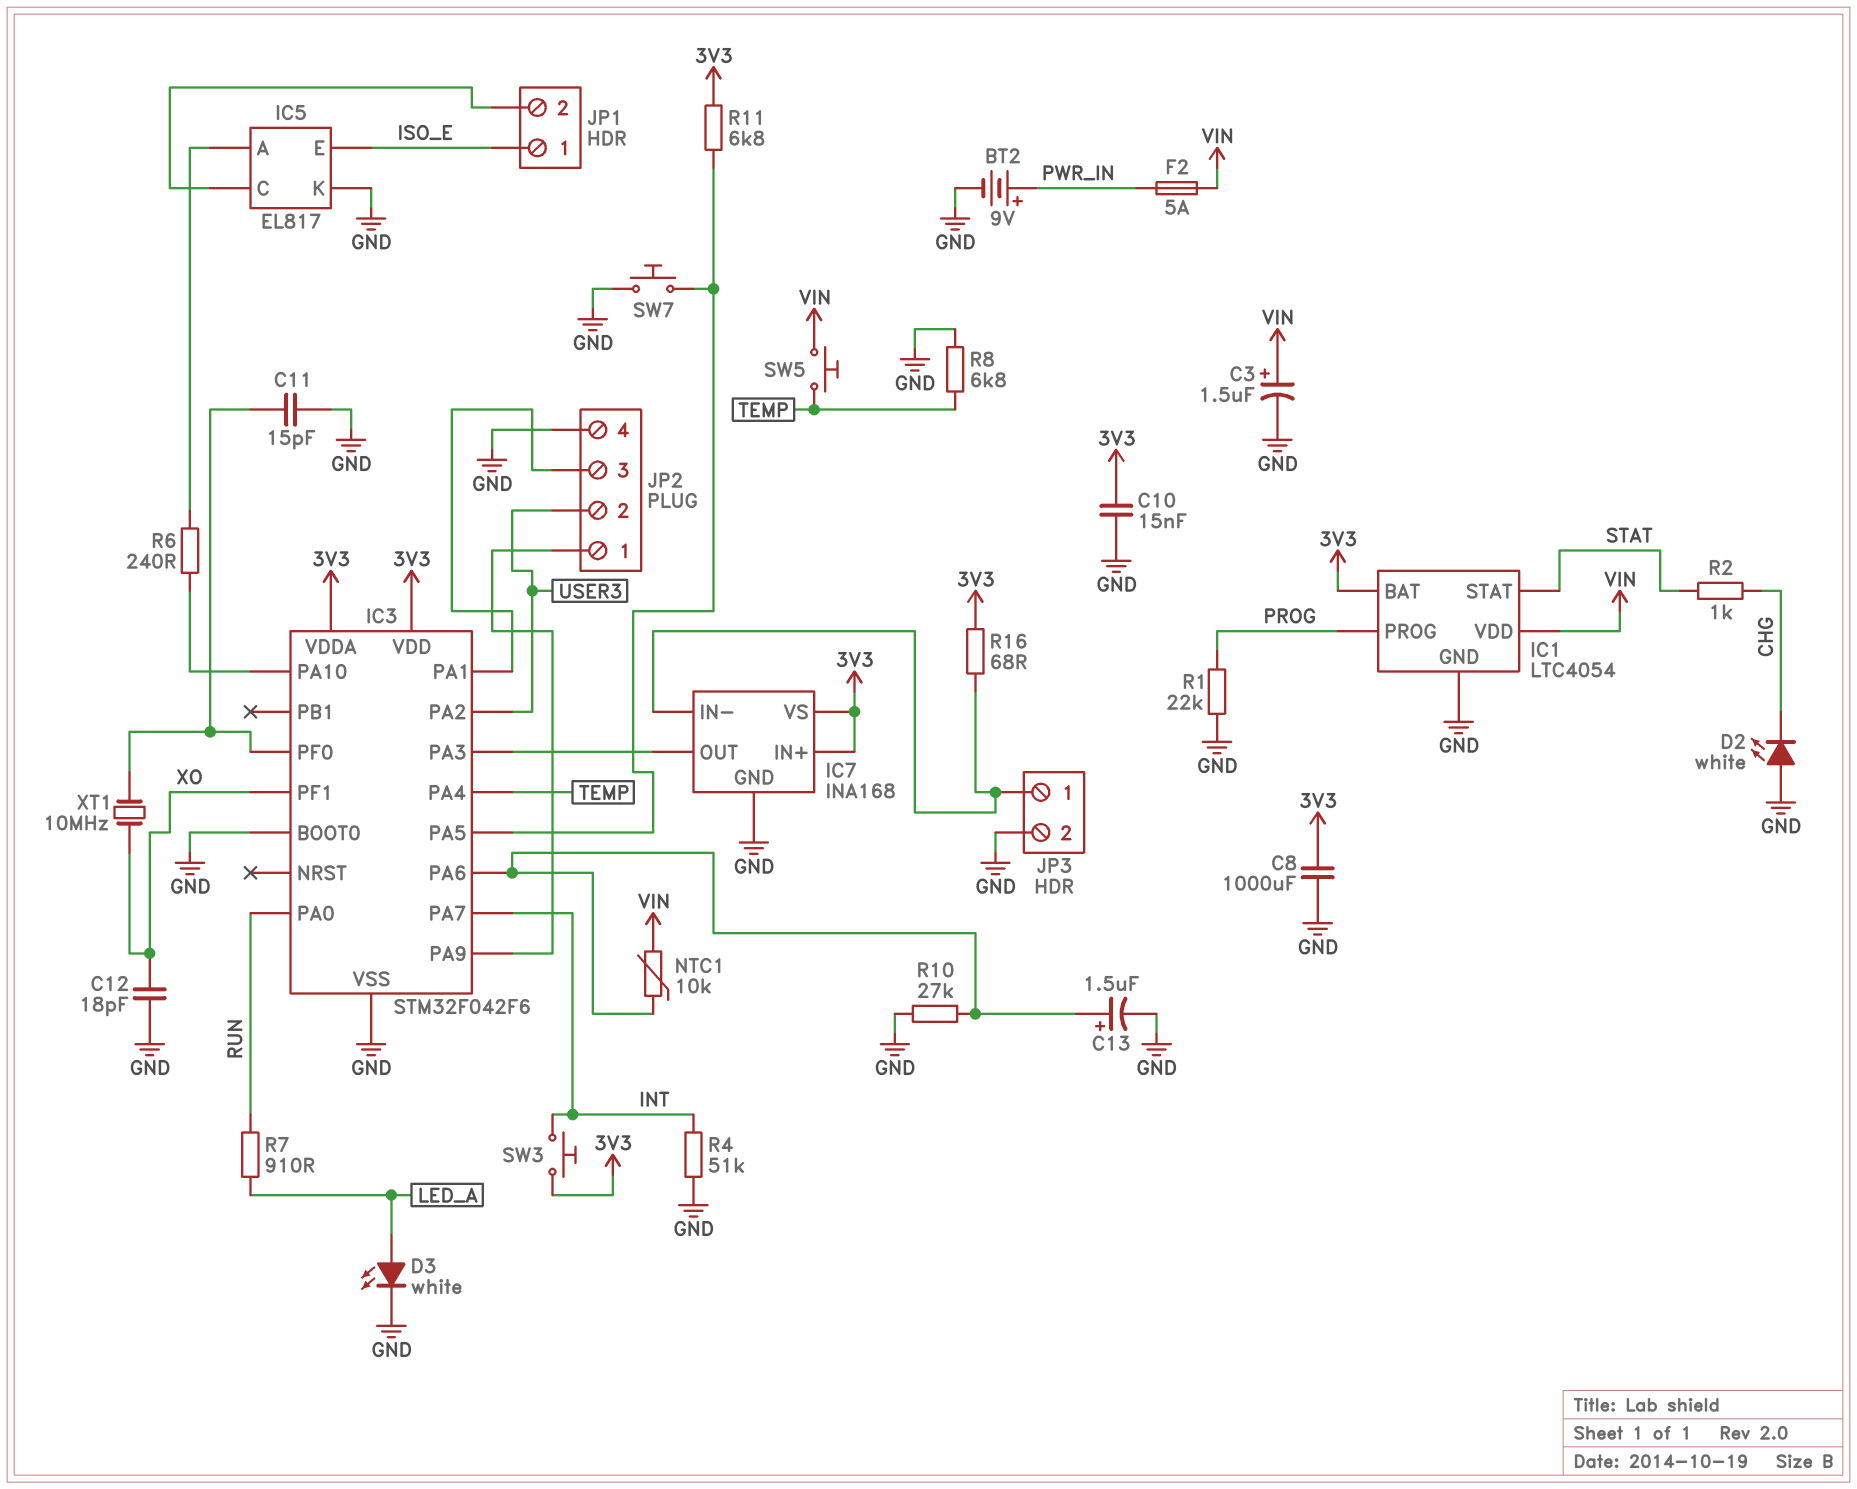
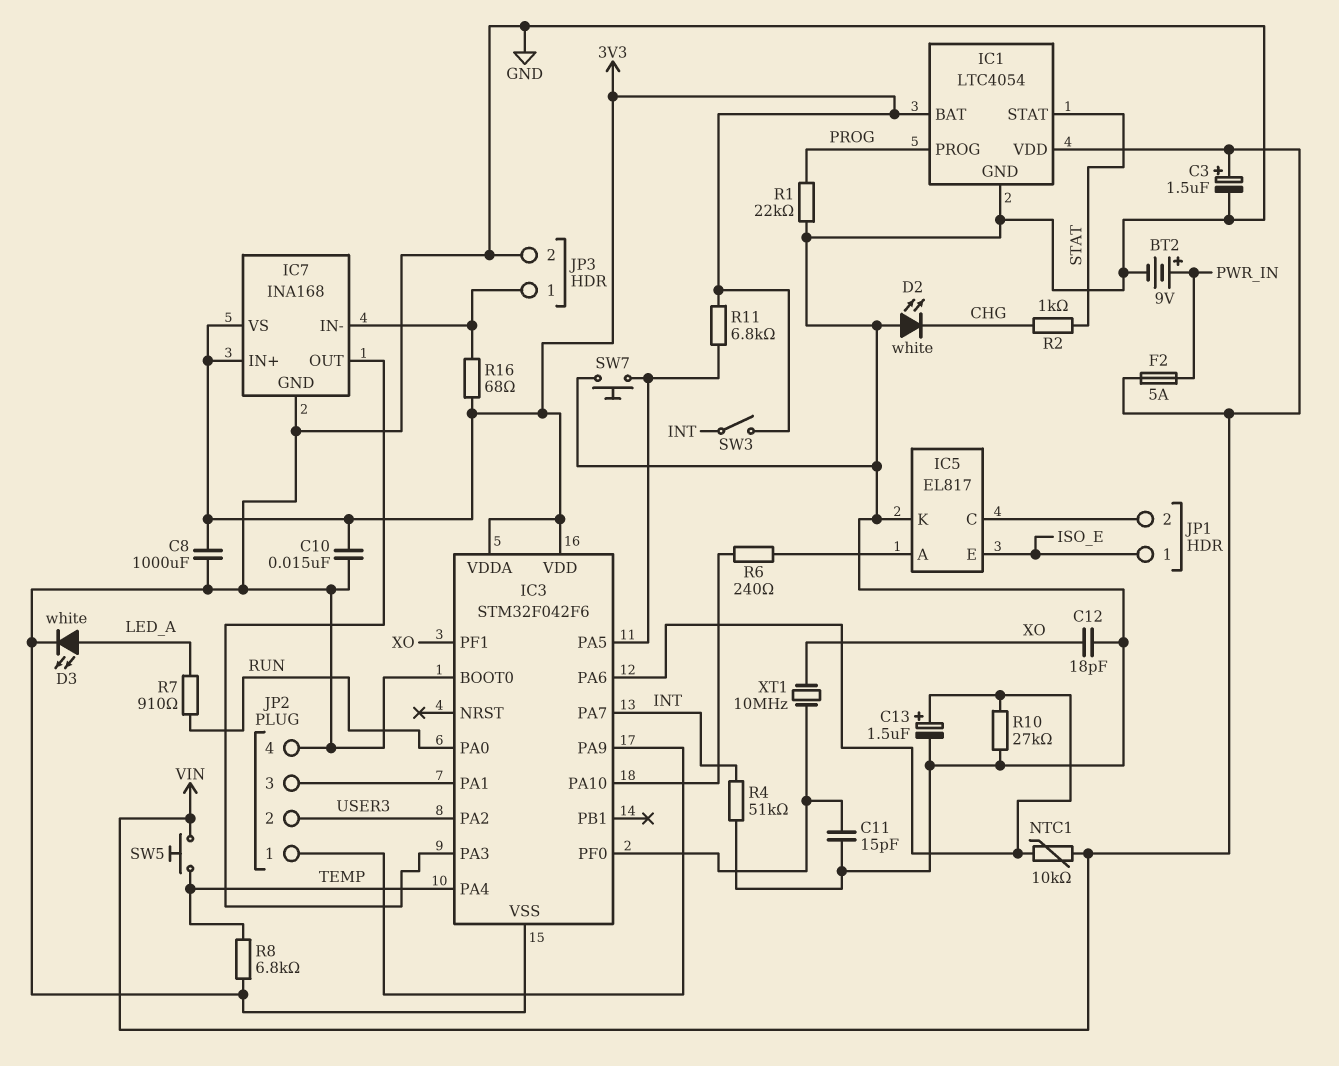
SW3: button (3V3, INT) -> switch (3V3, INT)

